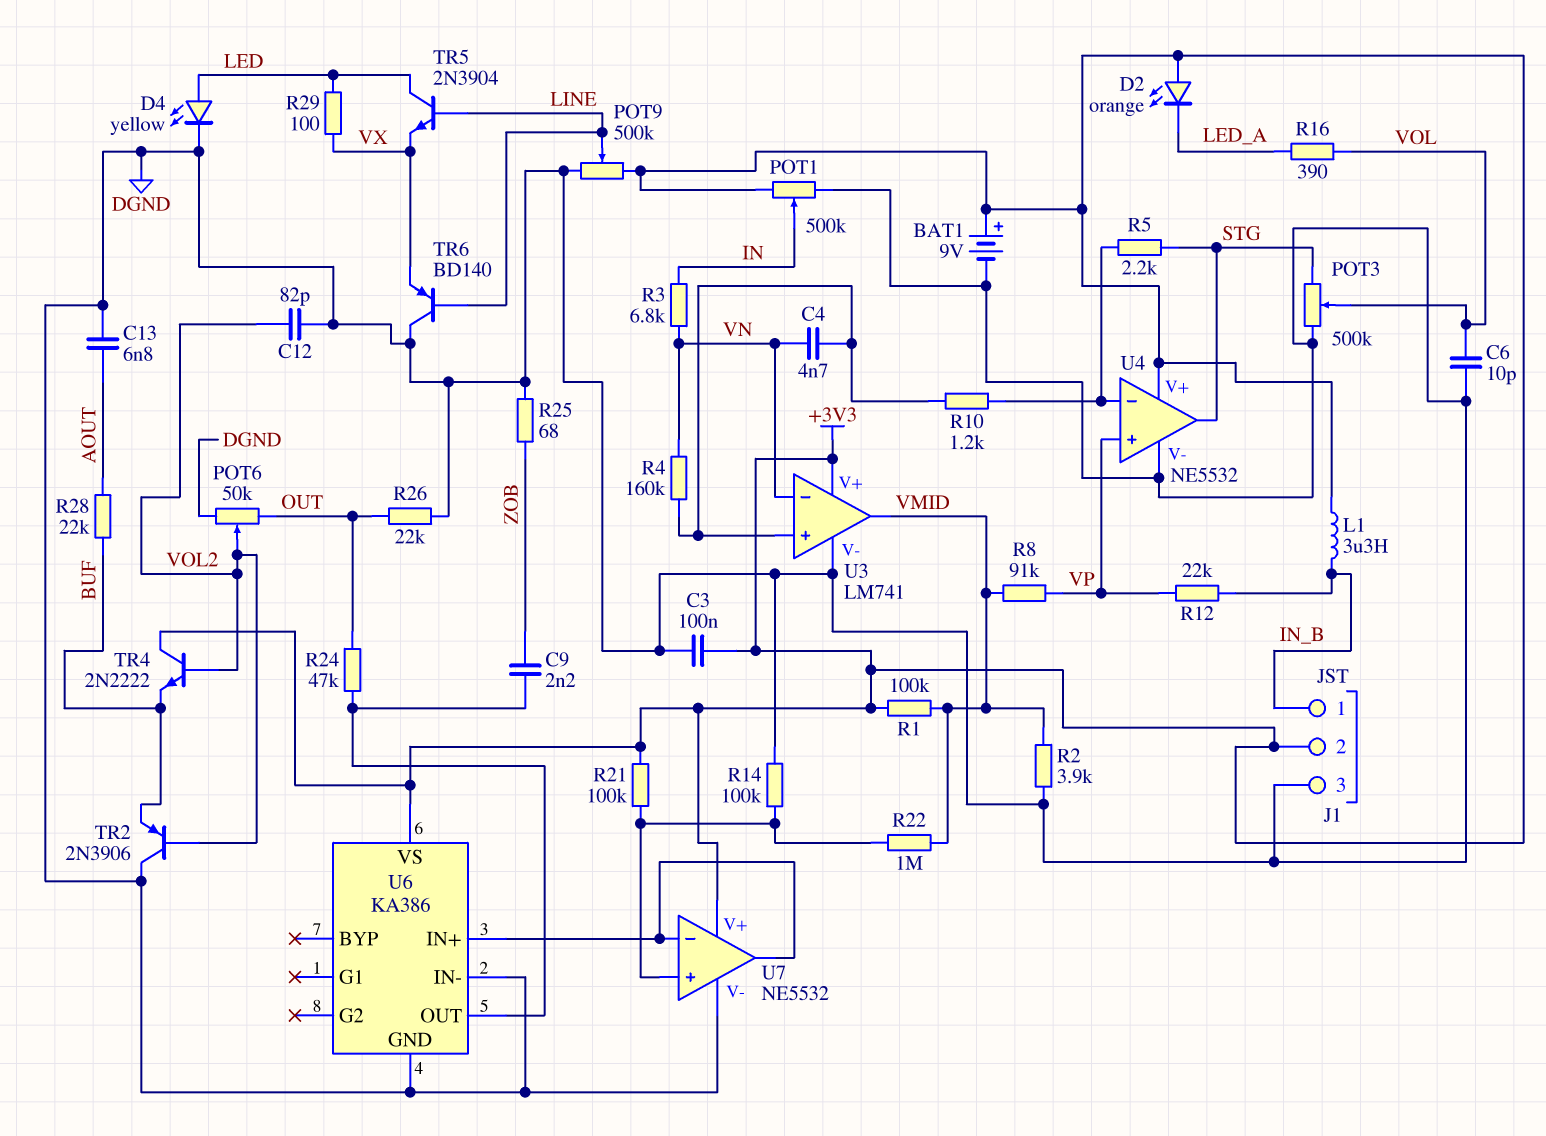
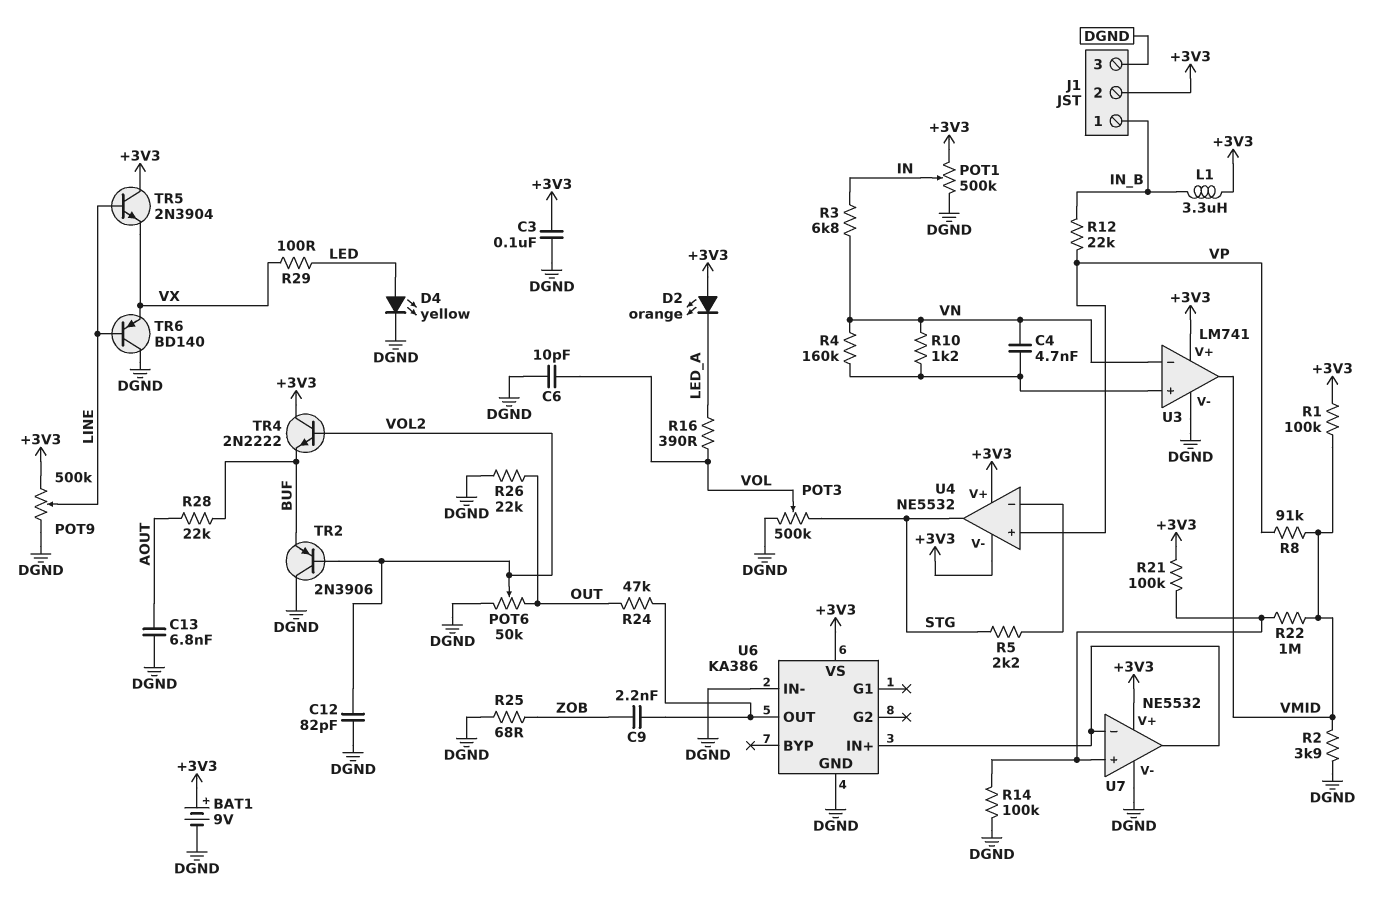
R10: 1.2k (U3/in+, U4/in-) -> 1.2k (U3/in+, VN)
TR5: NPN 2N3904 (B LINE, C LED, E VX) -> NPN 2N3904 (B LINE, C +3V3, E VX)
U4 pin V-: DGND -> +3V3

